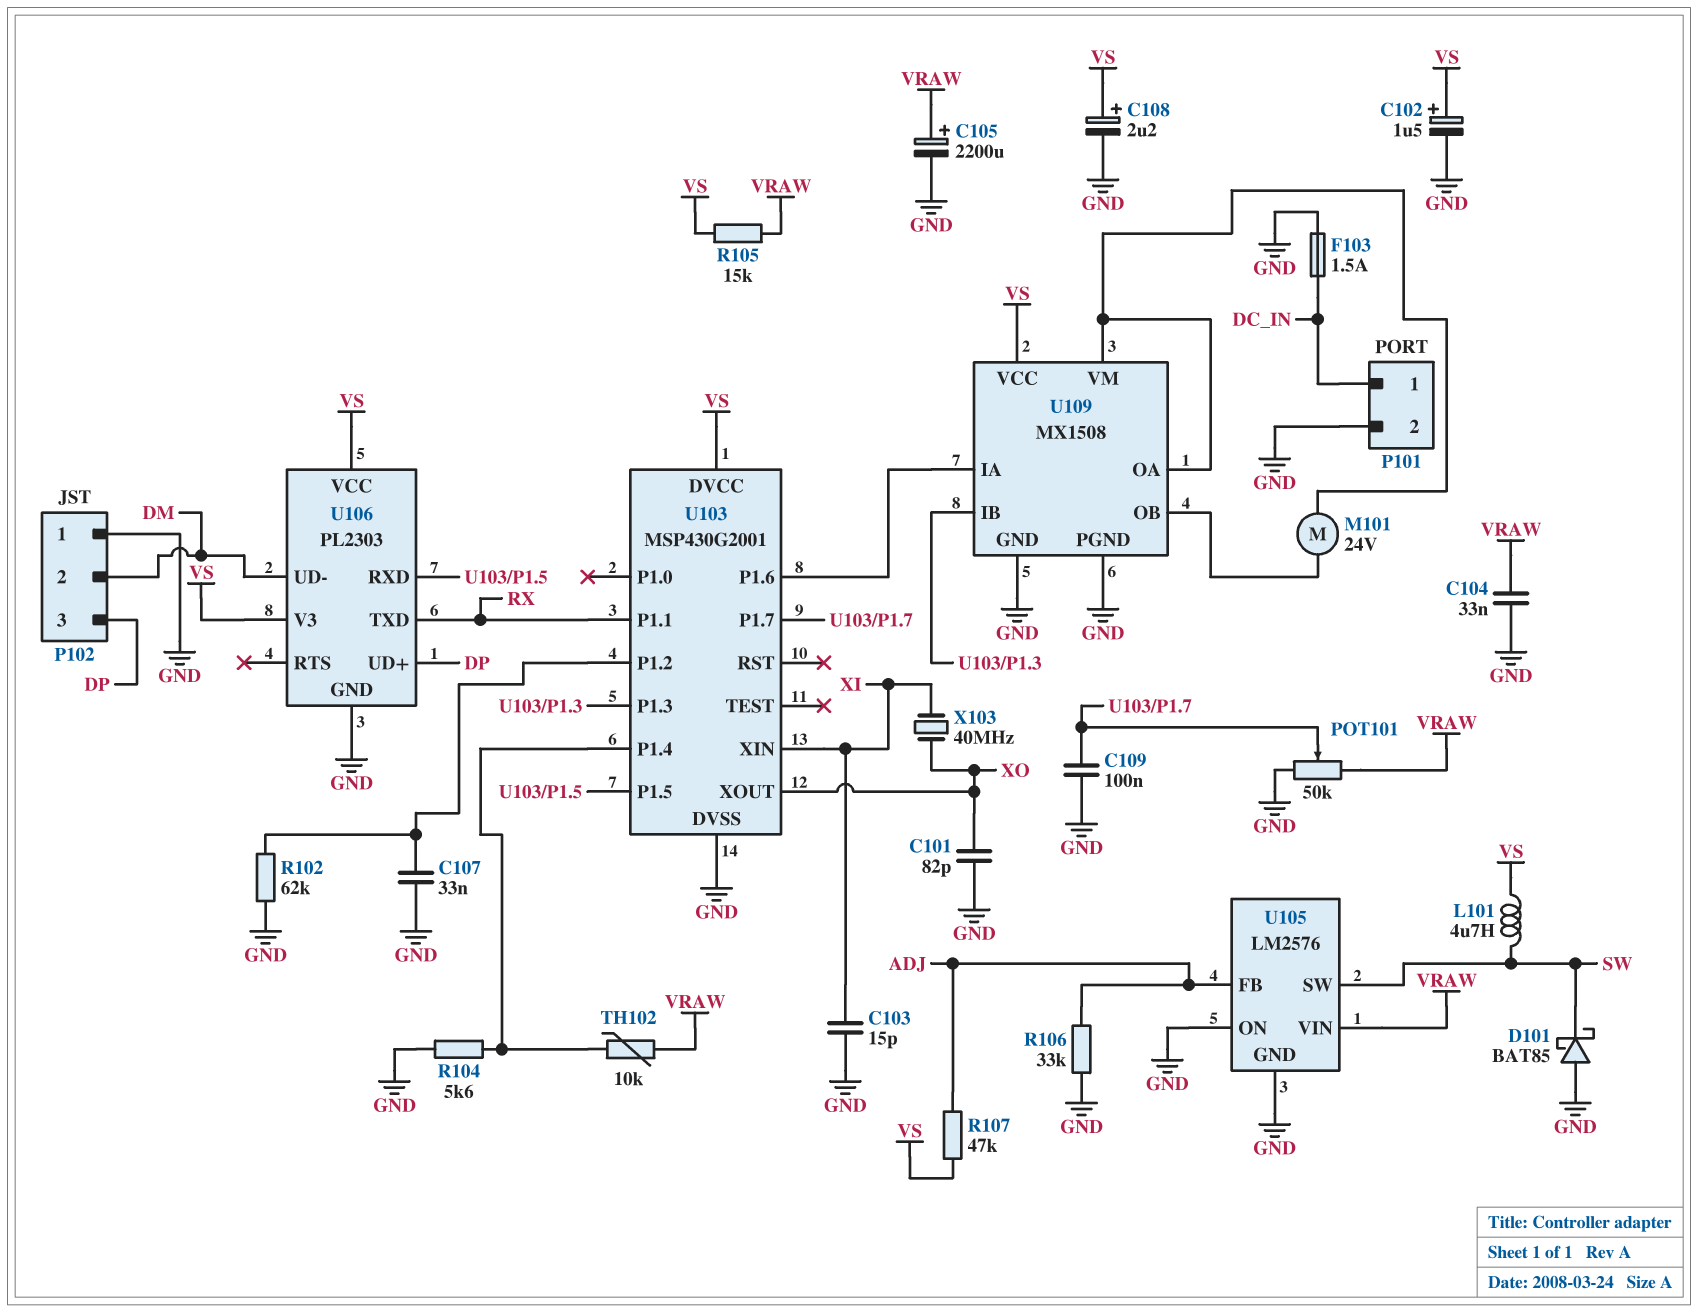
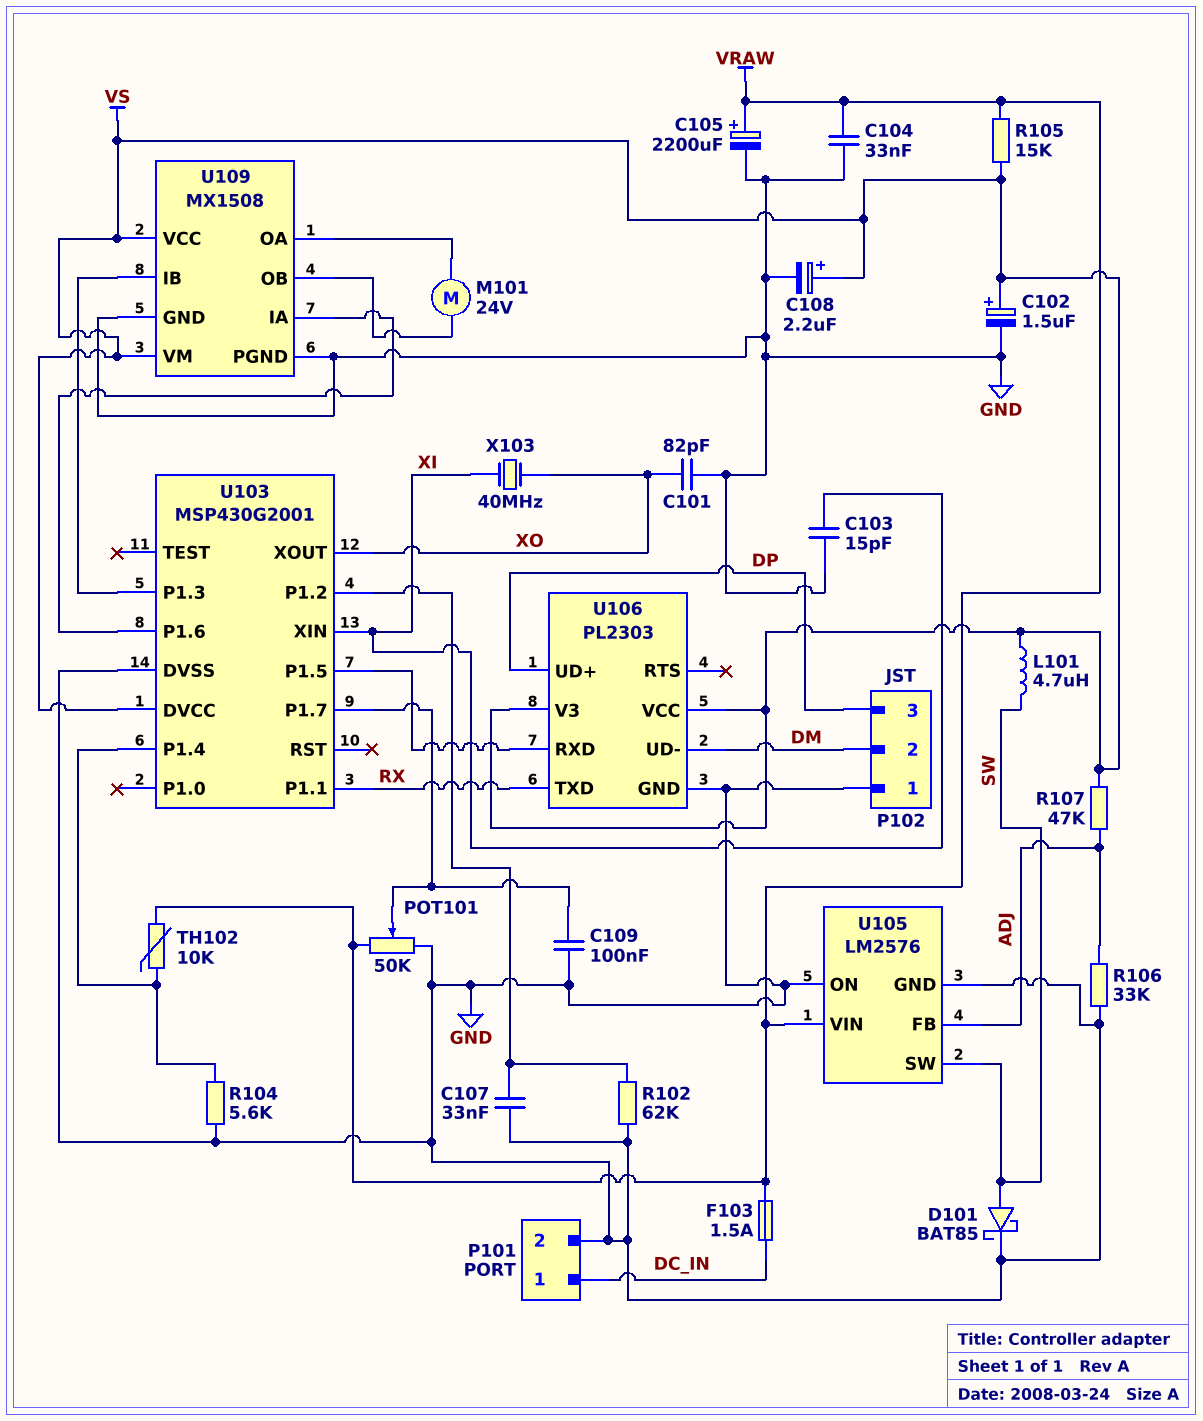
D101: schottky BAT85 (A GND, K SW) -> schottky BAT85 (A SW, K GND)
F103: 1.5A (DC_IN, GND) -> 1.5A (DC_IN, VRAW)
U109 pin VM: U109/OA -> VS

